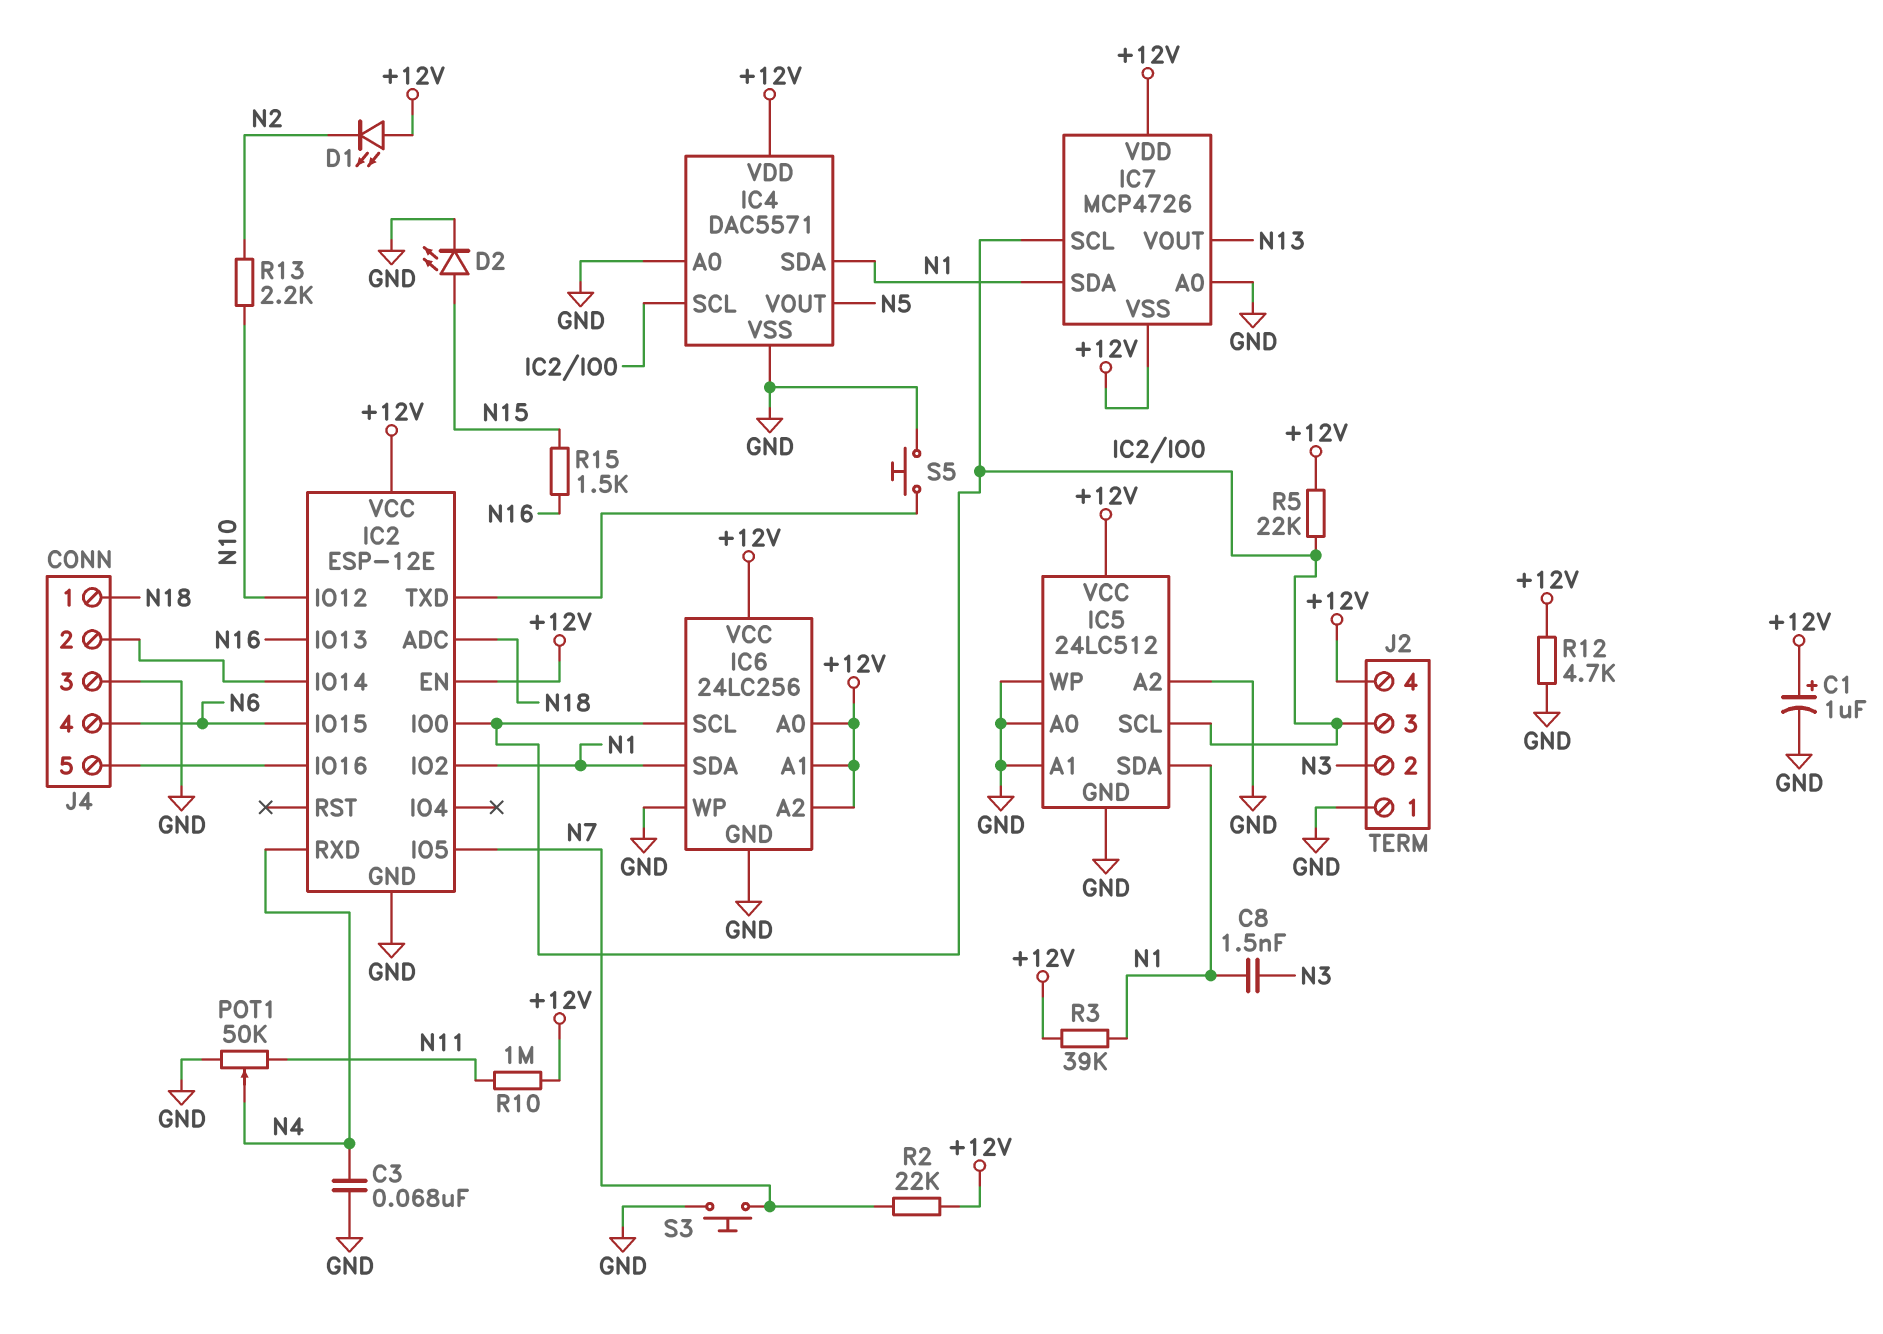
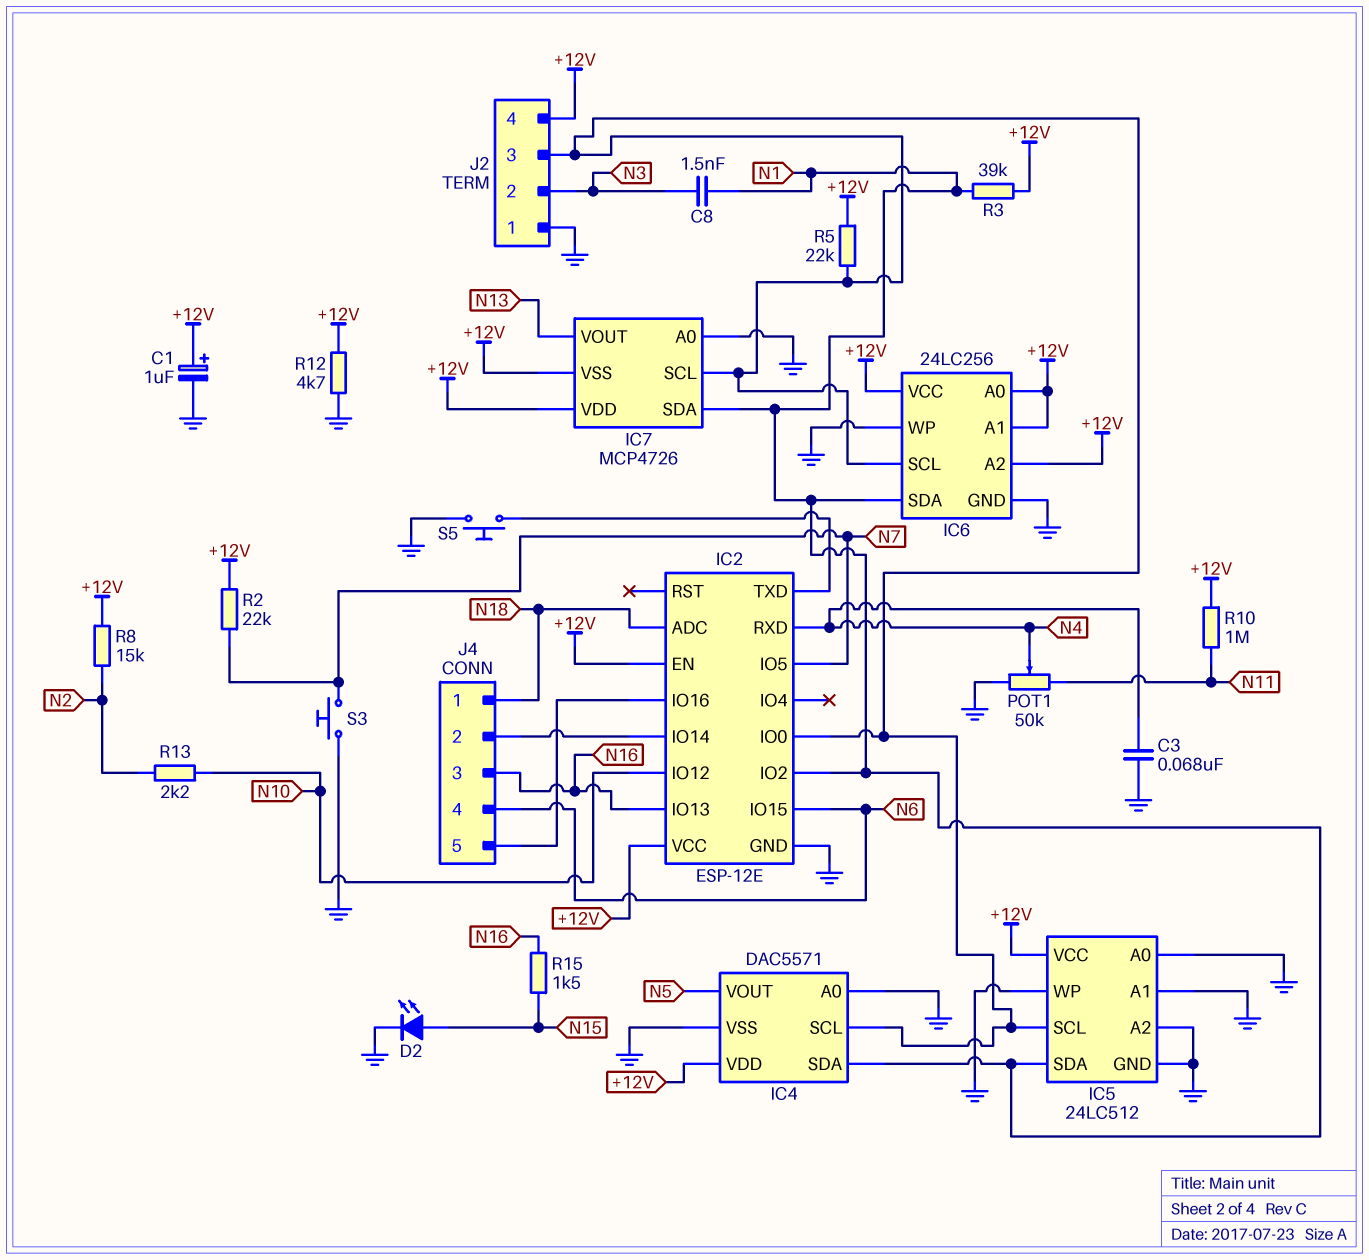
D1: LED (A +12V, K N2) -> none
J4 pin 3: GND -> N16
R8: none -> 15k (+12V, N2)

